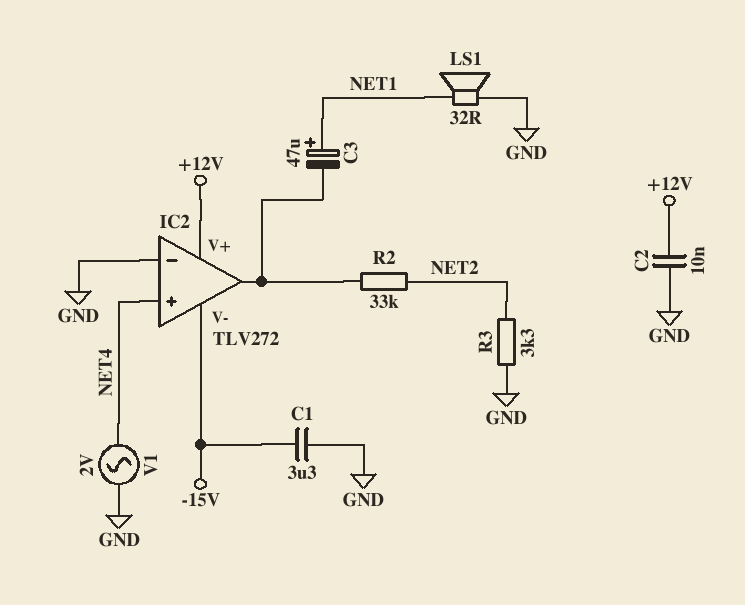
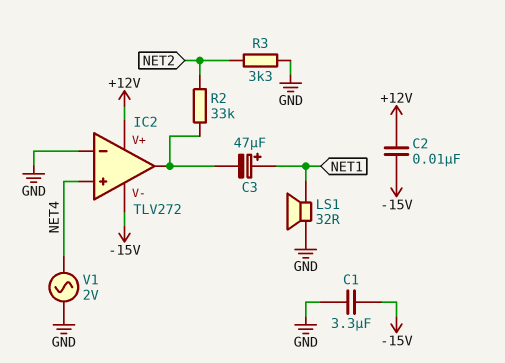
C2: 10nF (+12V, GND) -> 10nF (+12V, -15V)

